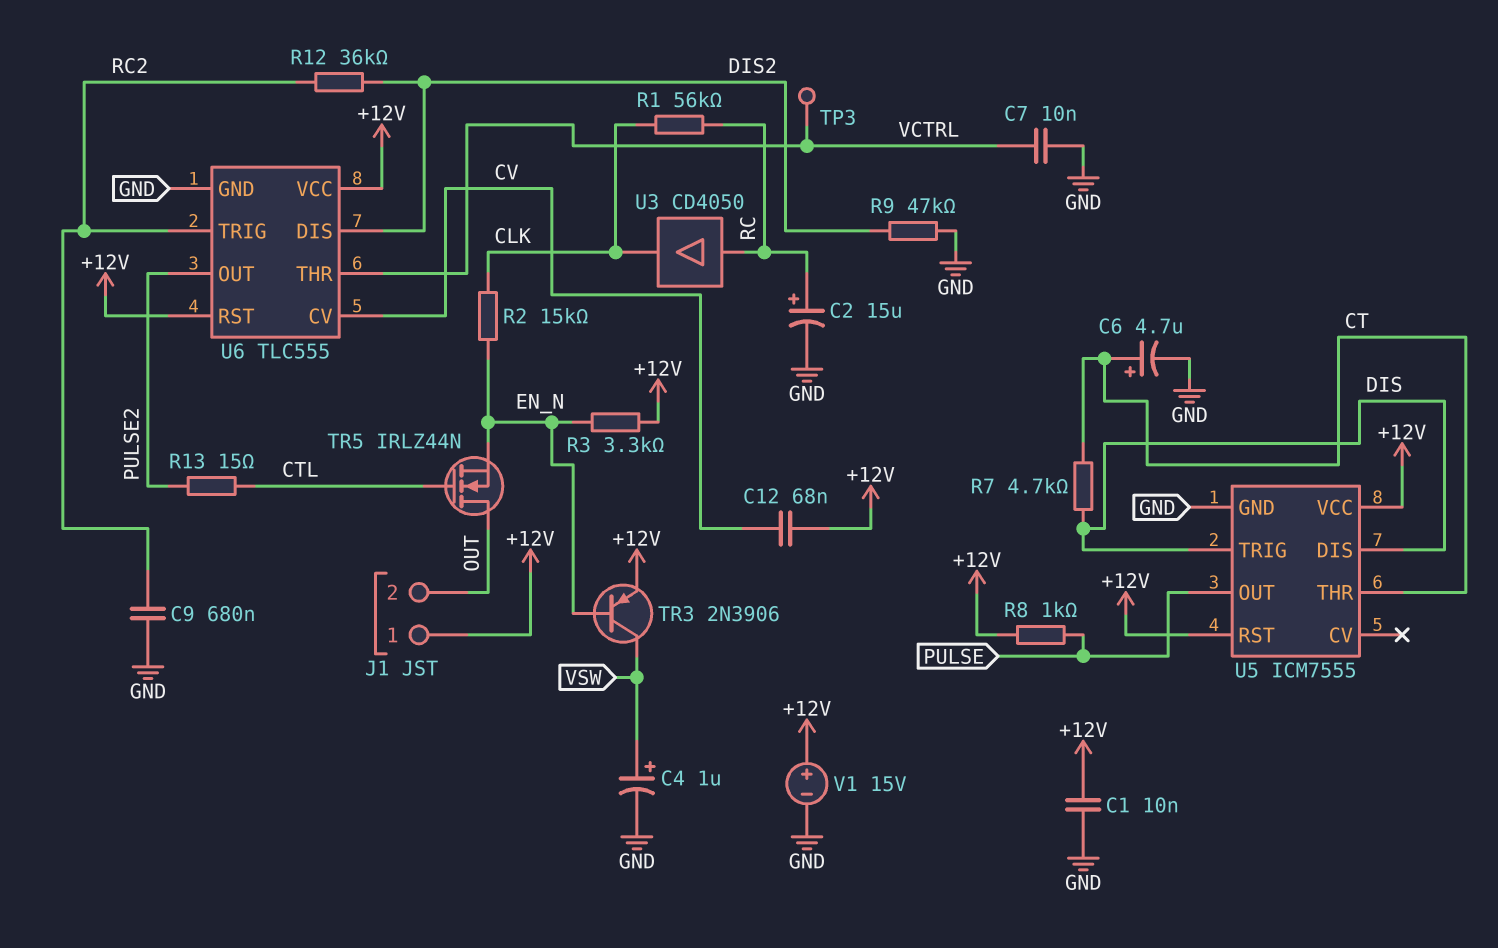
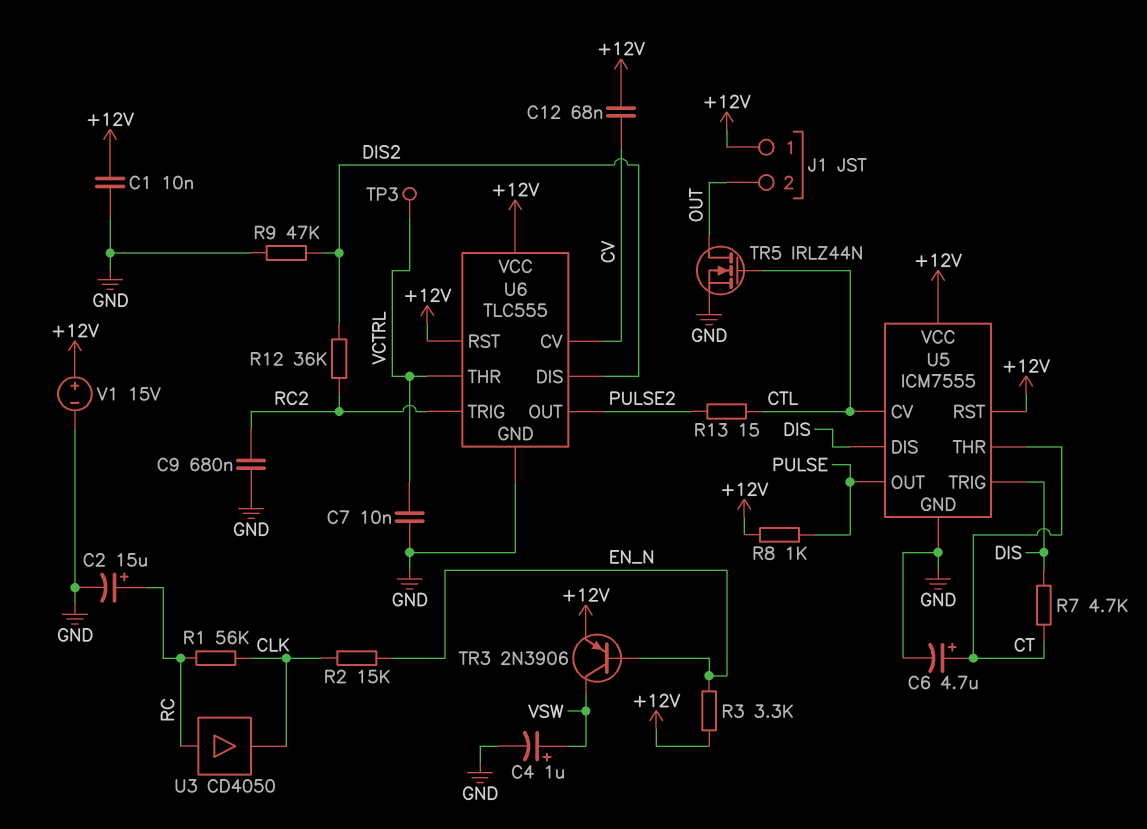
TR5: NMOS IRLZ44N (G CTL, D OUT, S EN_N) -> NMOS IRLZ44N (G CTL, D OUT, S GND)
U5 pin CV: none -> CTL

